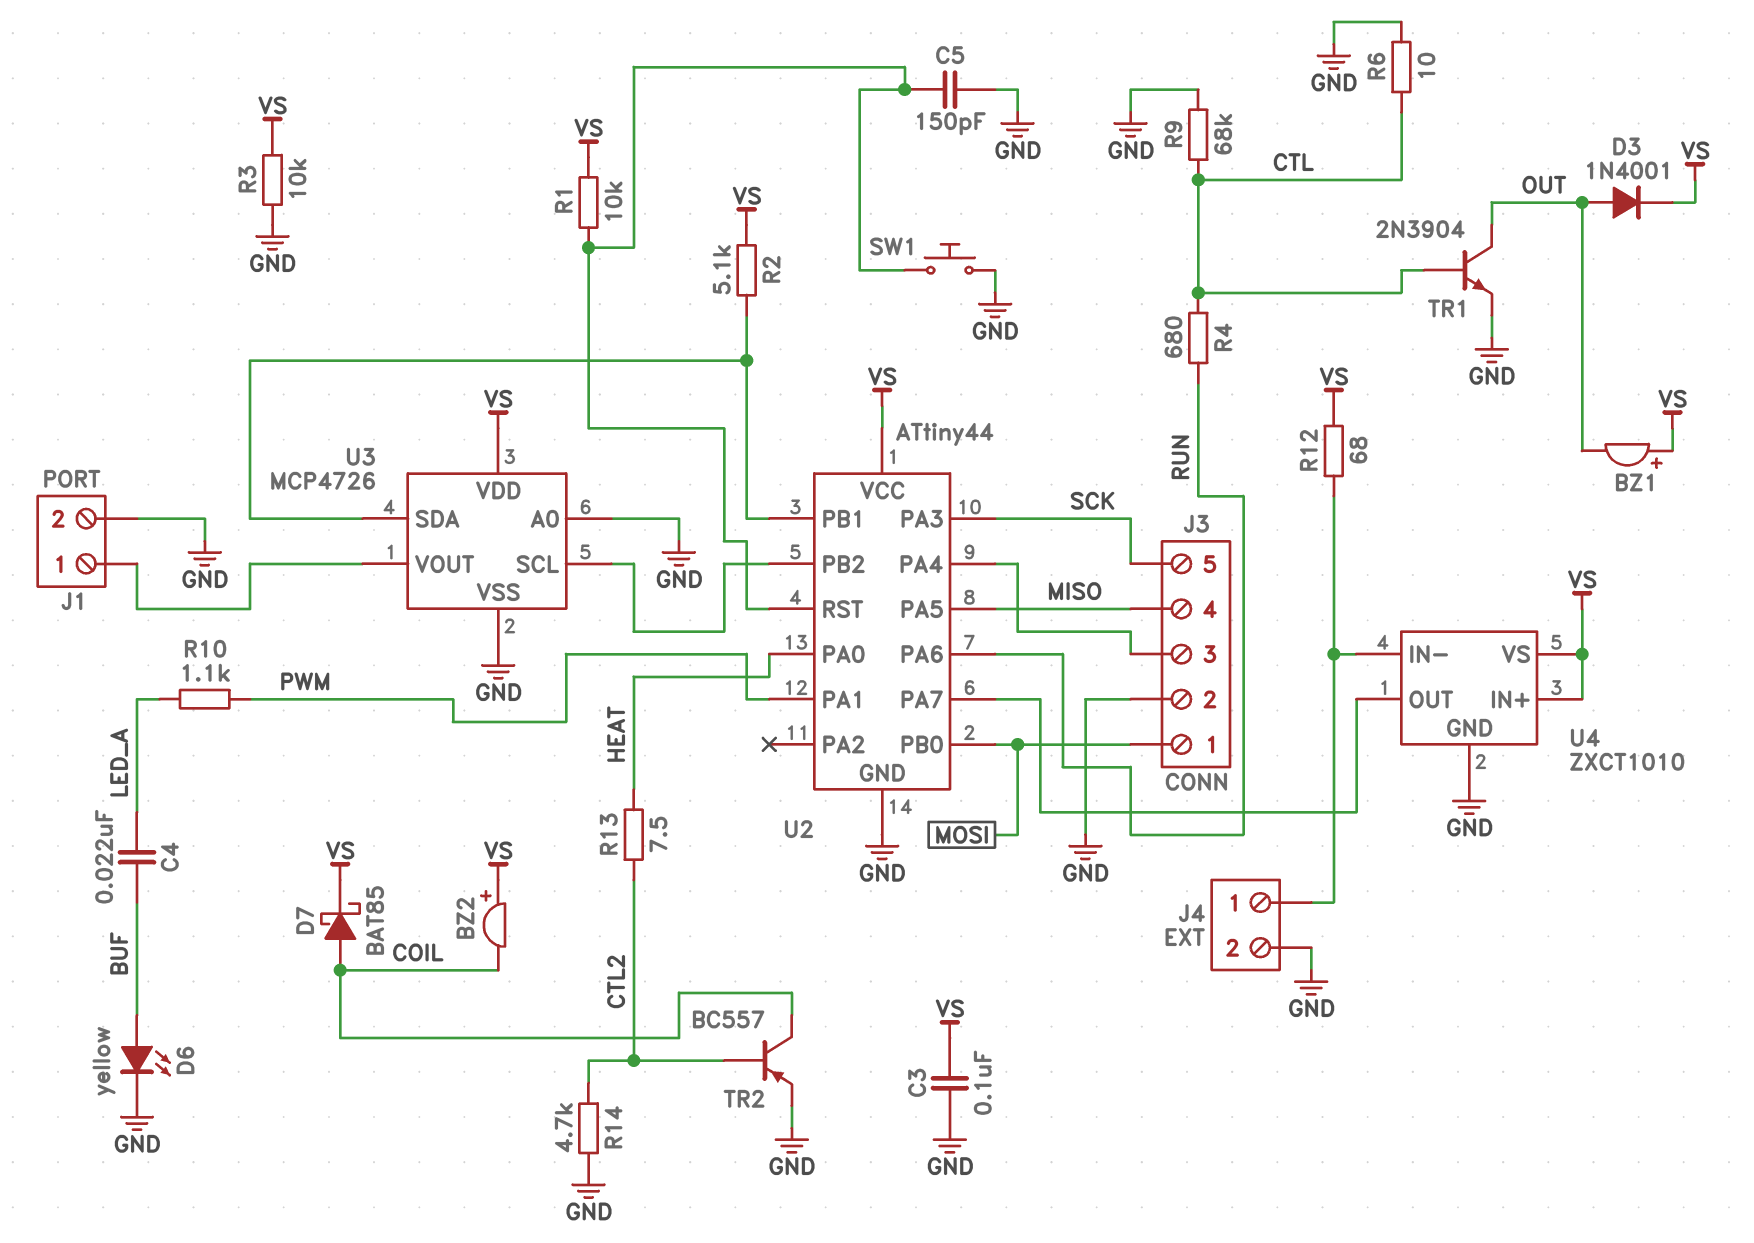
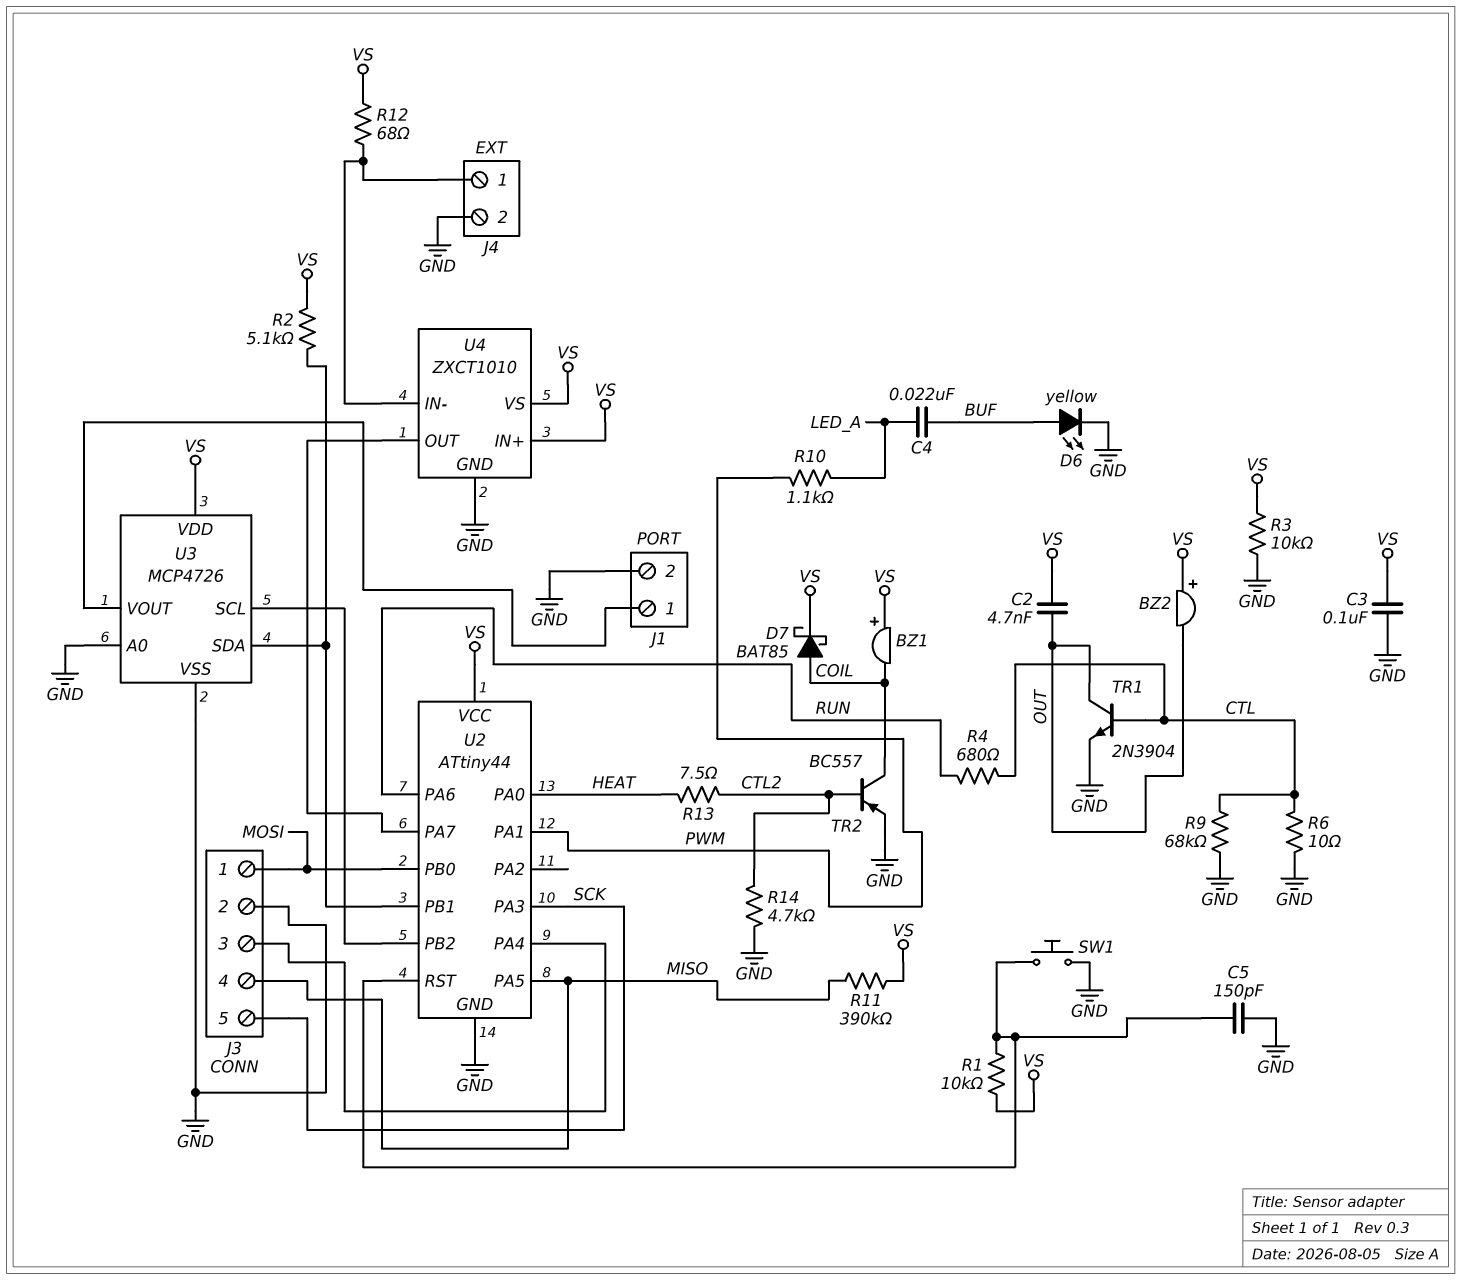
BZ1: buzzer (plus VS, minus OUT) -> buzzer (plus VS, minus COIL)
BZ2: buzzer (plus VS, minus COIL) -> buzzer (plus VS, minus OUT)
C2: none -> 4.7nF (OUT, VS)
D3: diode 1N4001 (A OUT, K VS) -> none
R11: none -> 390k (MISO, VS)

